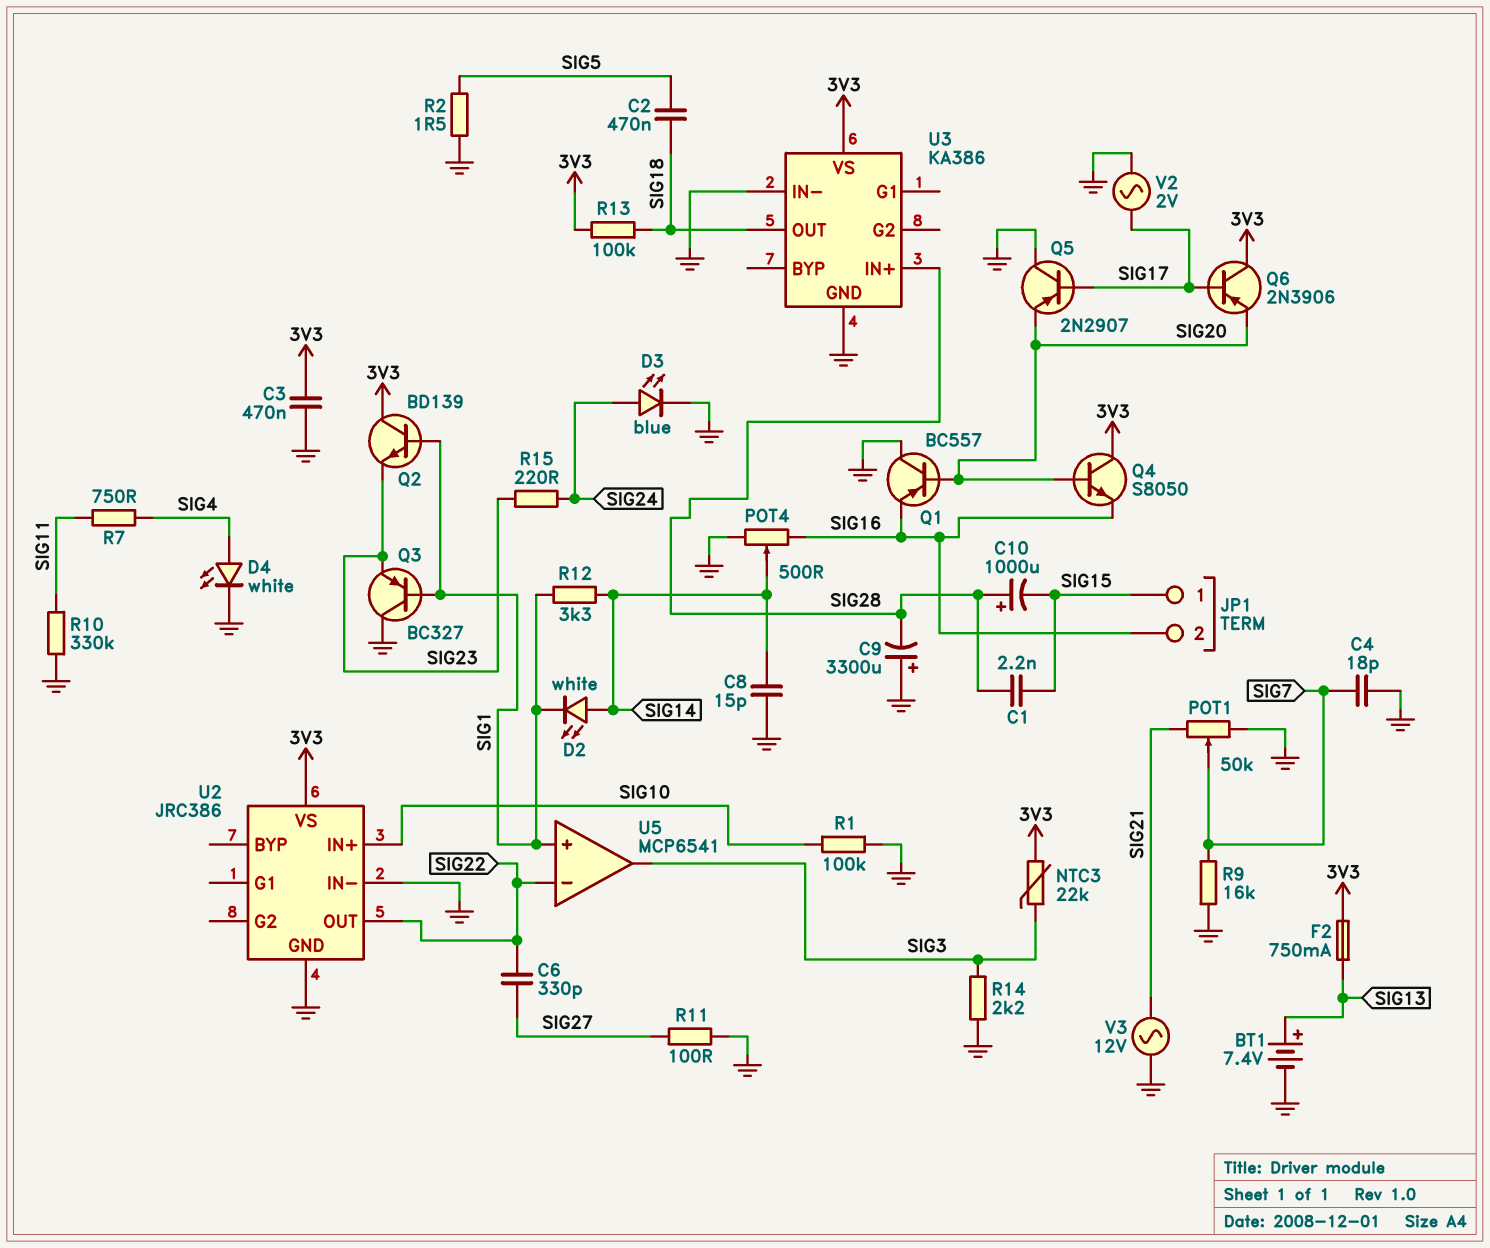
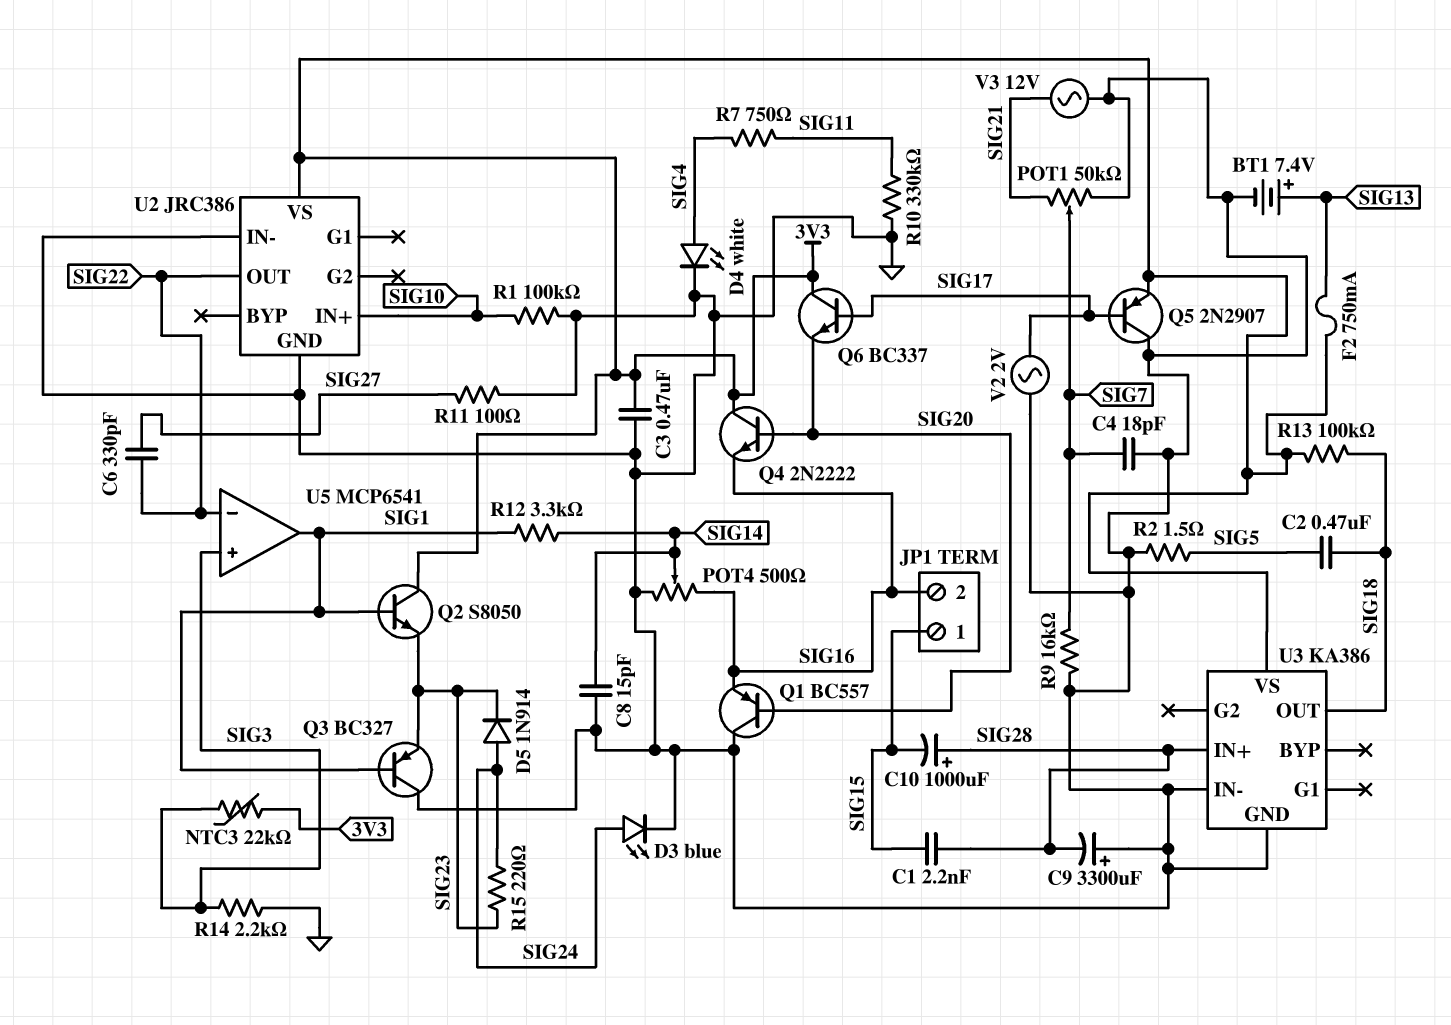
D2: LED white (A SIG14, K SIG1) -> none
D5: none -> diode 1N914 (A SIG24, K SIG23)
Q2: NPN BD139 (B SIG1, C 3V3, E SIG23) -> NPN S8050 (B SIG1, C 3V3, E SIG23)
Q4: NPN S8050 (B SIG20, C 3V3, E SIG16) -> NPN 2N2222 (B SIG20, C 3V3, E SIG16)
Q5: PNP 2N2907 (B SIG17, C GND, E SIG20) -> PNP 2N2907 (B SIG17, C GND, E 3V3)
Q6: PNP 2N3906 (B SIG17, C 3V3, E SIG20) -> NPN BC337 (B SIG17, C 3V3, E SIG20)
U5 pin in+: SIG1 -> SIG3
U5 pin out: SIG3 -> SIG1

